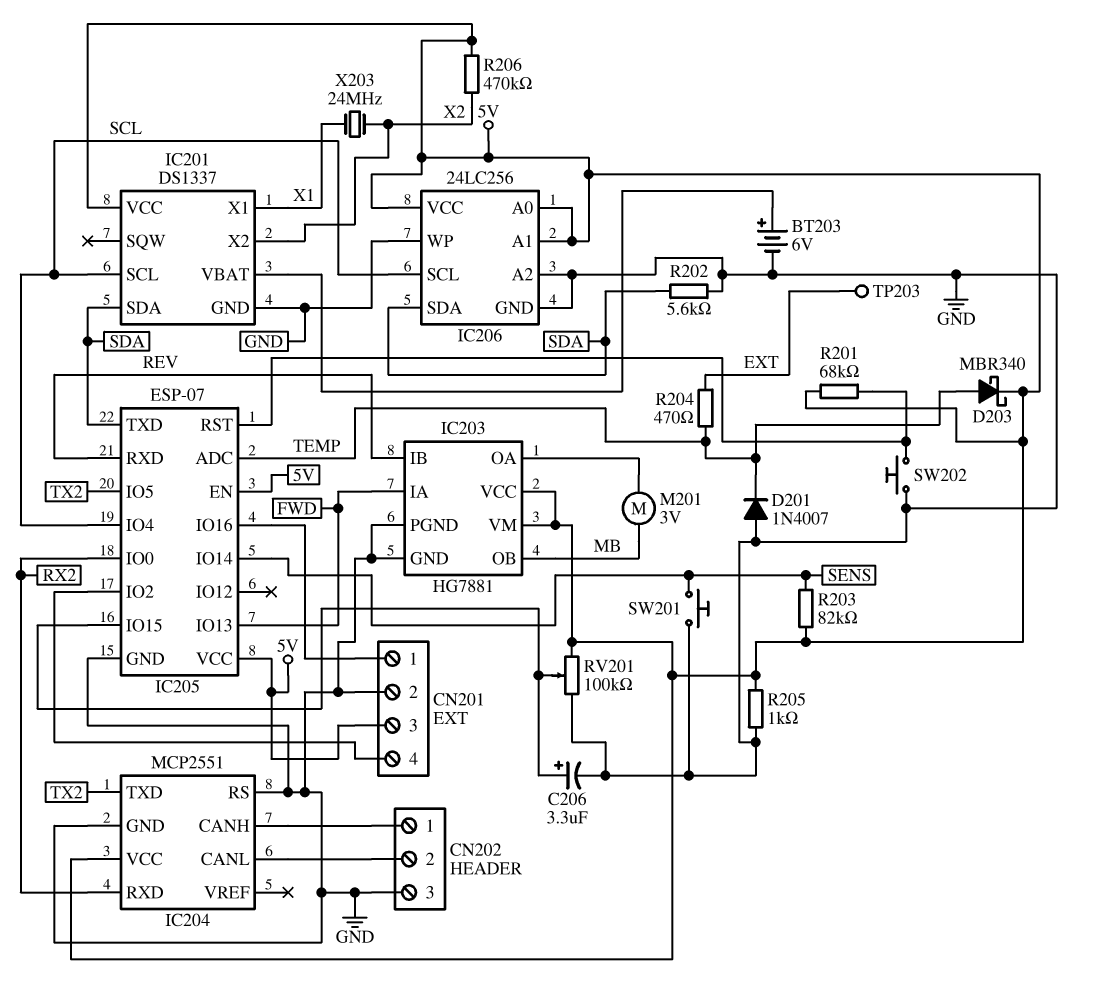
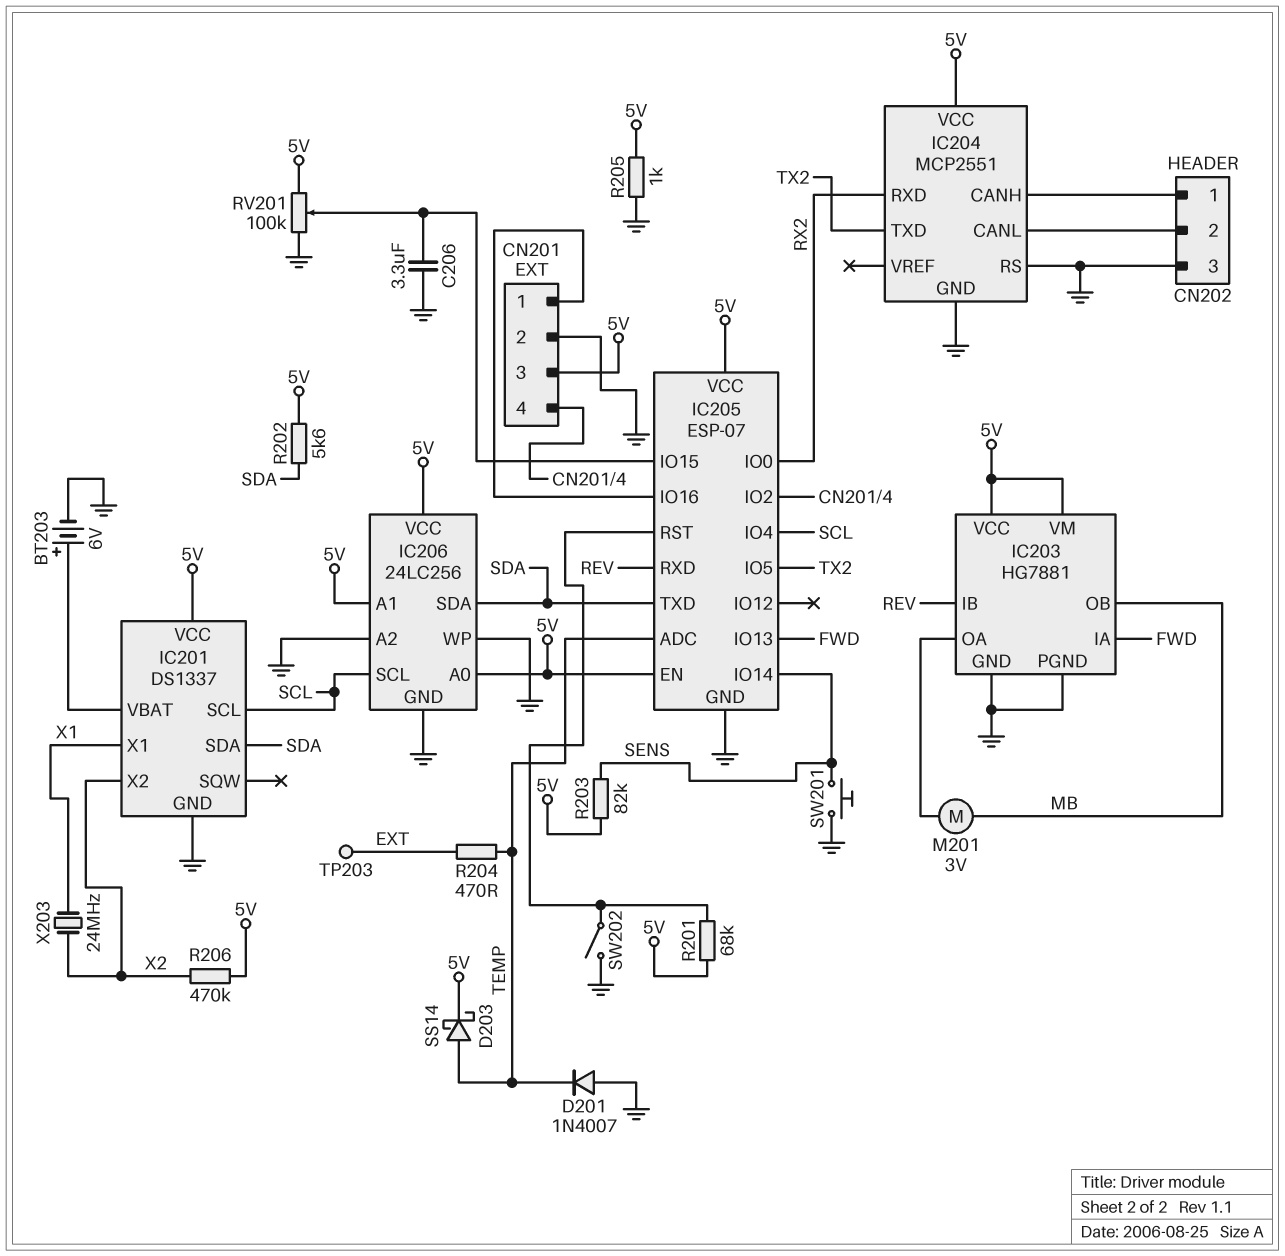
C206: 3.3uF (plus IC205/IO15, minus GND) -> 3.3uF (GND, IC205/IO15)
D203: schottky MBR340 (A TEMP, K 5V) -> schottky SS14 (A TEMP, K 5V)
R202: 5.6k (GND, SDA) -> 5.6k (5V, SDA)
SW202: button (GND, IC205/RST) -> switch (GND, IC205/RST)

